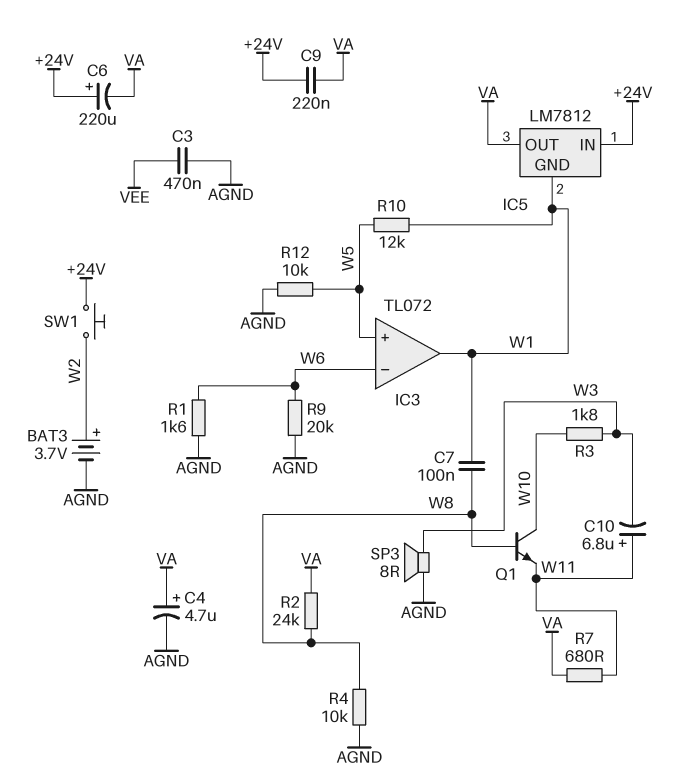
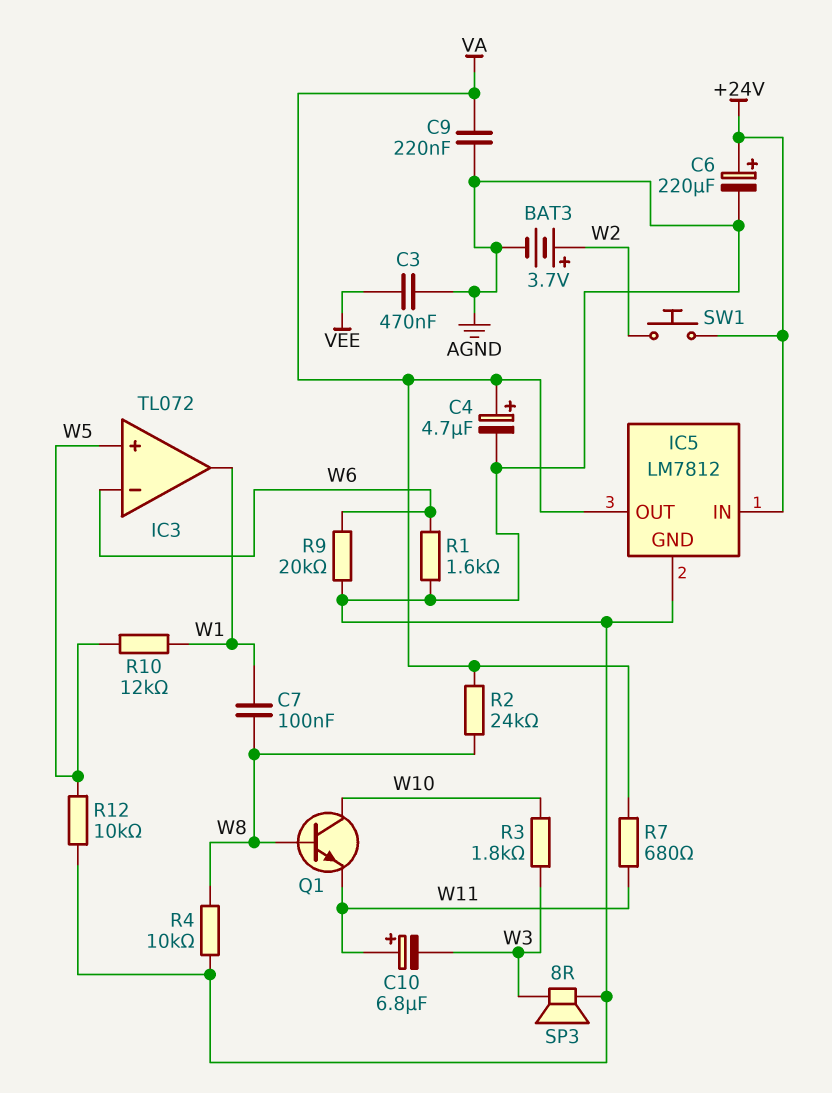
C6: 220uF (plus +24V, minus VA) -> 220uF (plus +24V, minus AGND)
C9: 220nF (+24V, VA) -> 220nF (AGND, VA)
IC5 pin GND: W1 -> AGND

